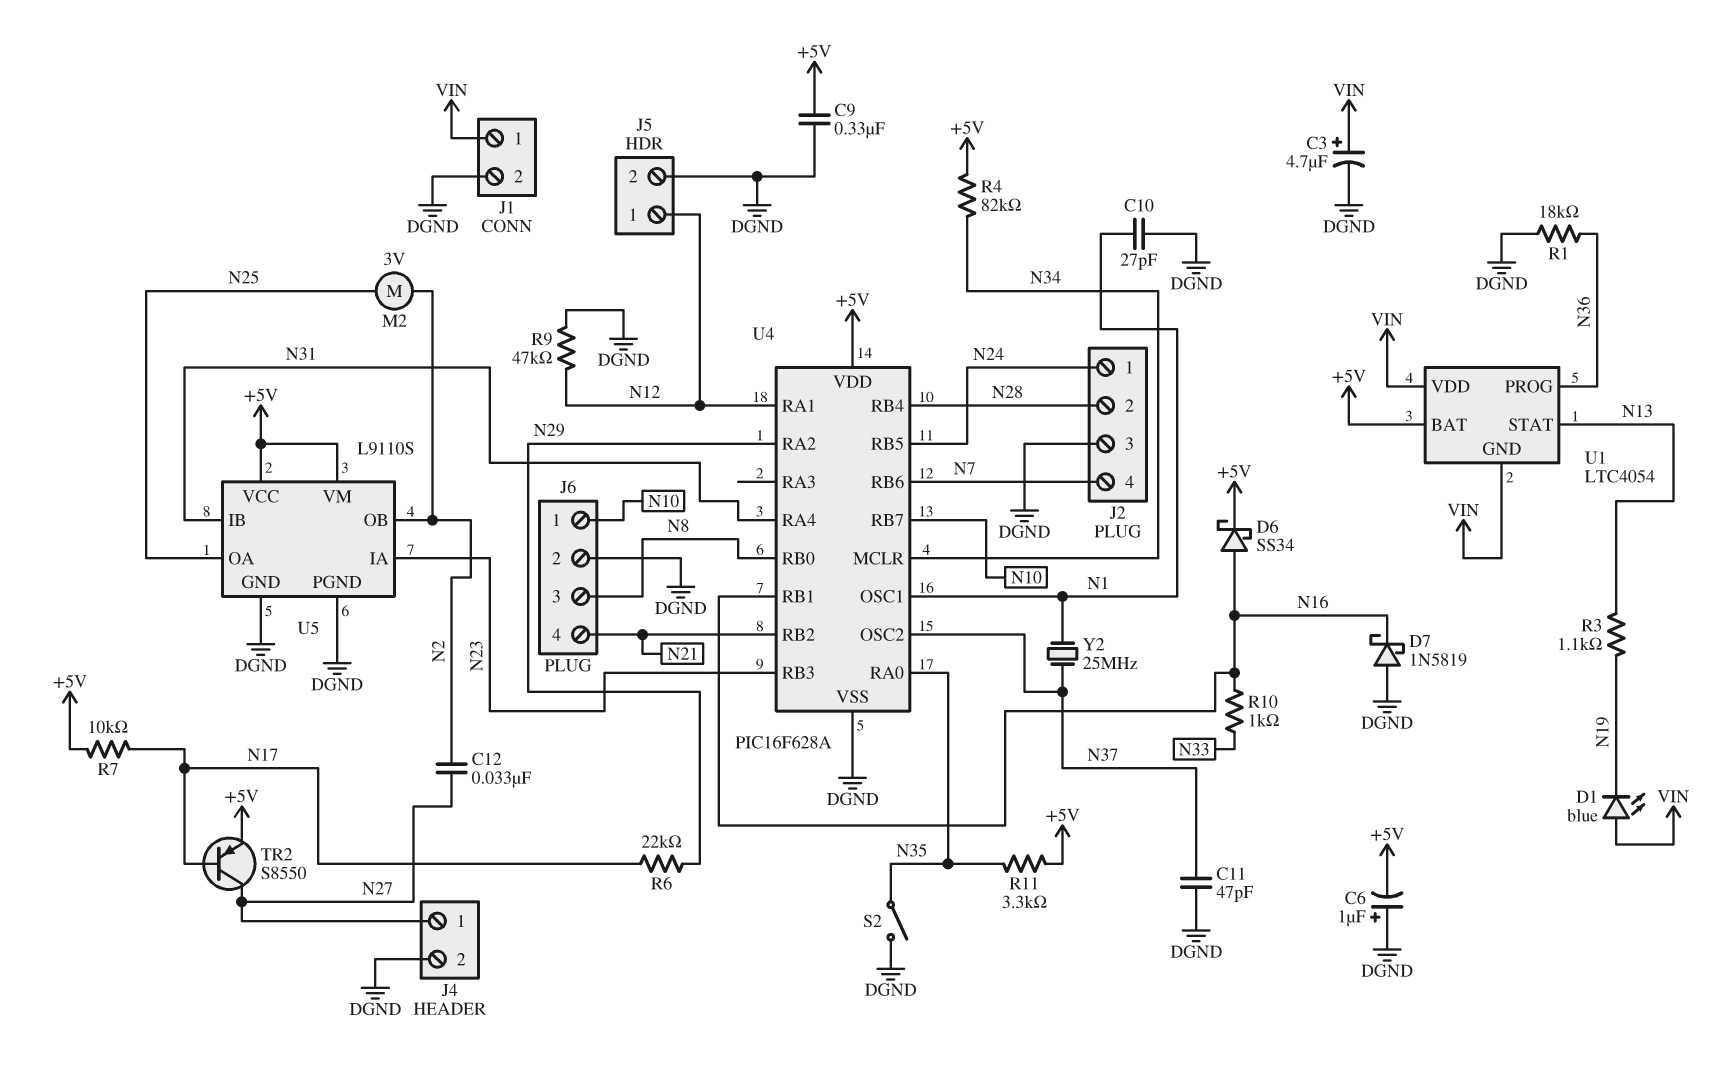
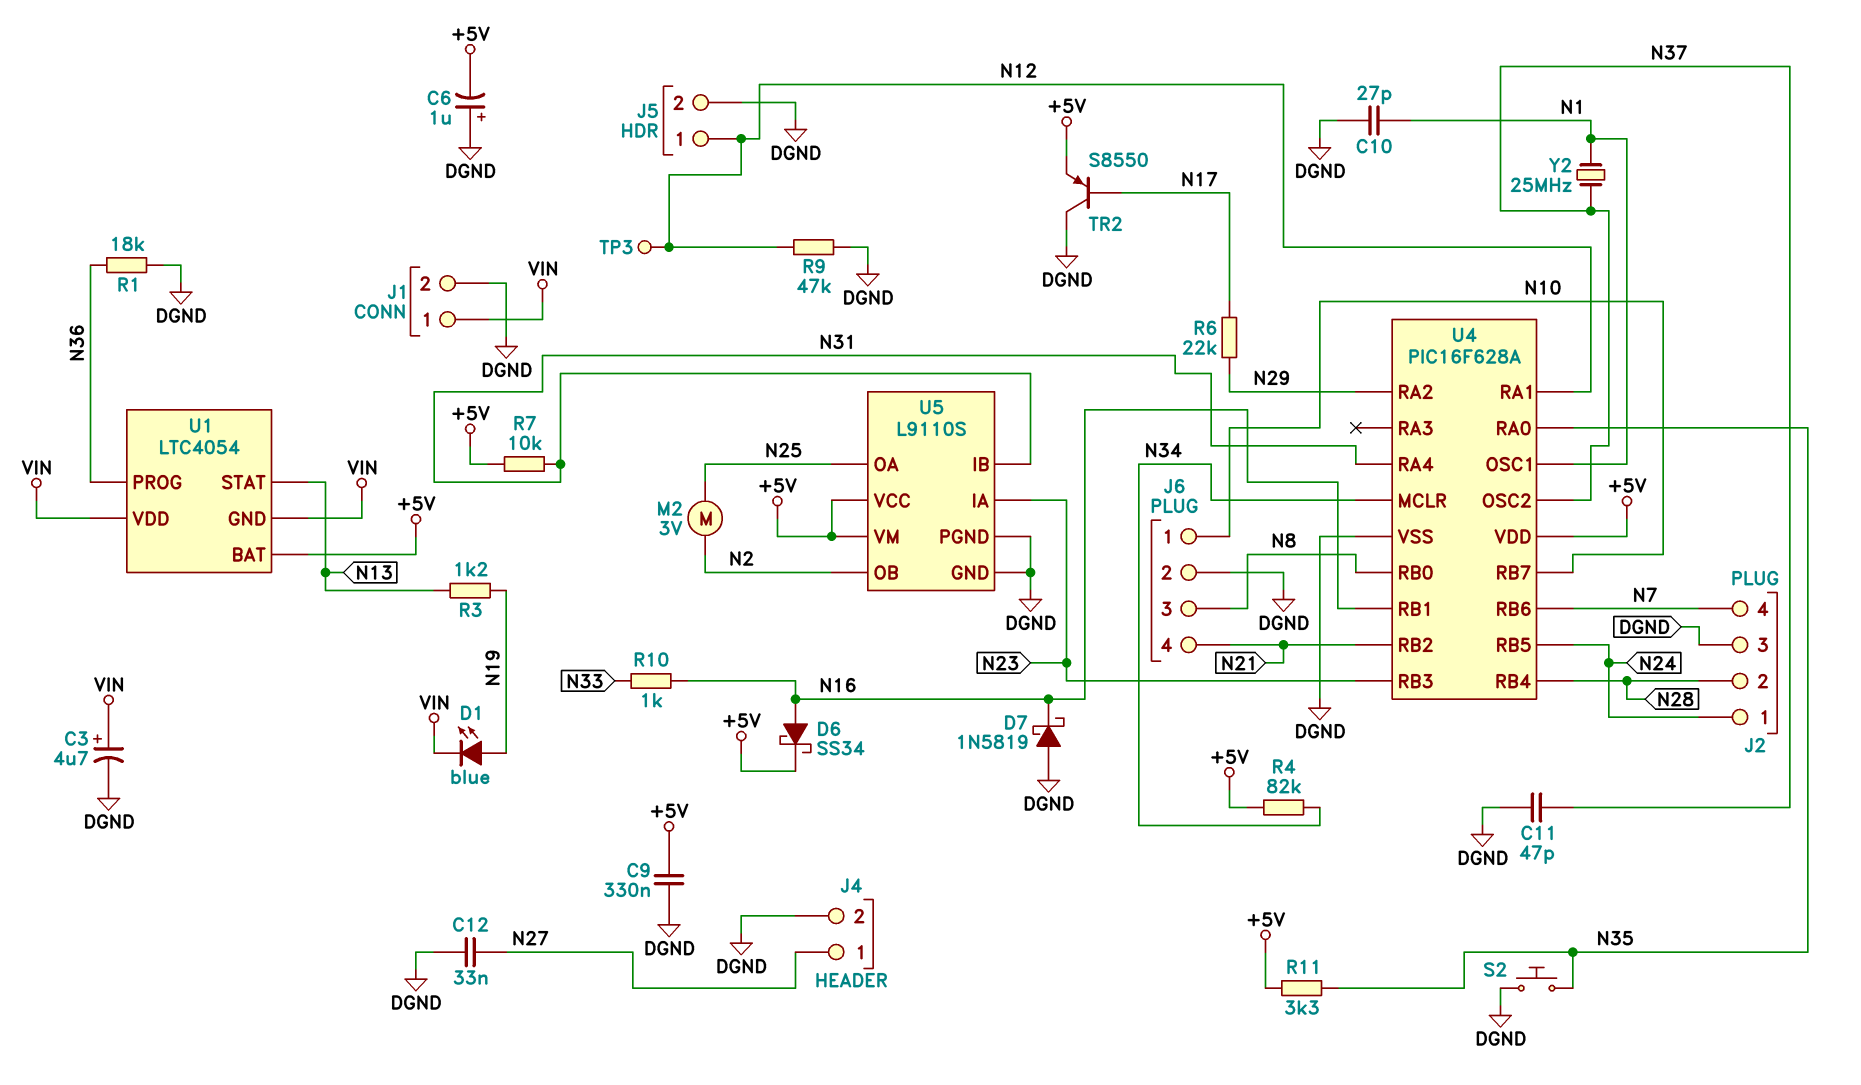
C12: 33nF (N2, N27) -> 33nF (DGND, N27)
D1: LED blue (A VIN, K N19) -> LED blue (A N19, K VIN)
R3: 1.1k (N13, N19) -> 1.2k (N13, N19)
R7: 10k (+5V, N17) -> 10k (+5V, N31)
S2: switch (DGND, N35) -> button (DGND, N35)
TP3: none -> test point (N12)
TR2: PNP S8550 (B N17, C N27, E +5V) -> PNP S8550 (B N17, C DGND, E +5V)

